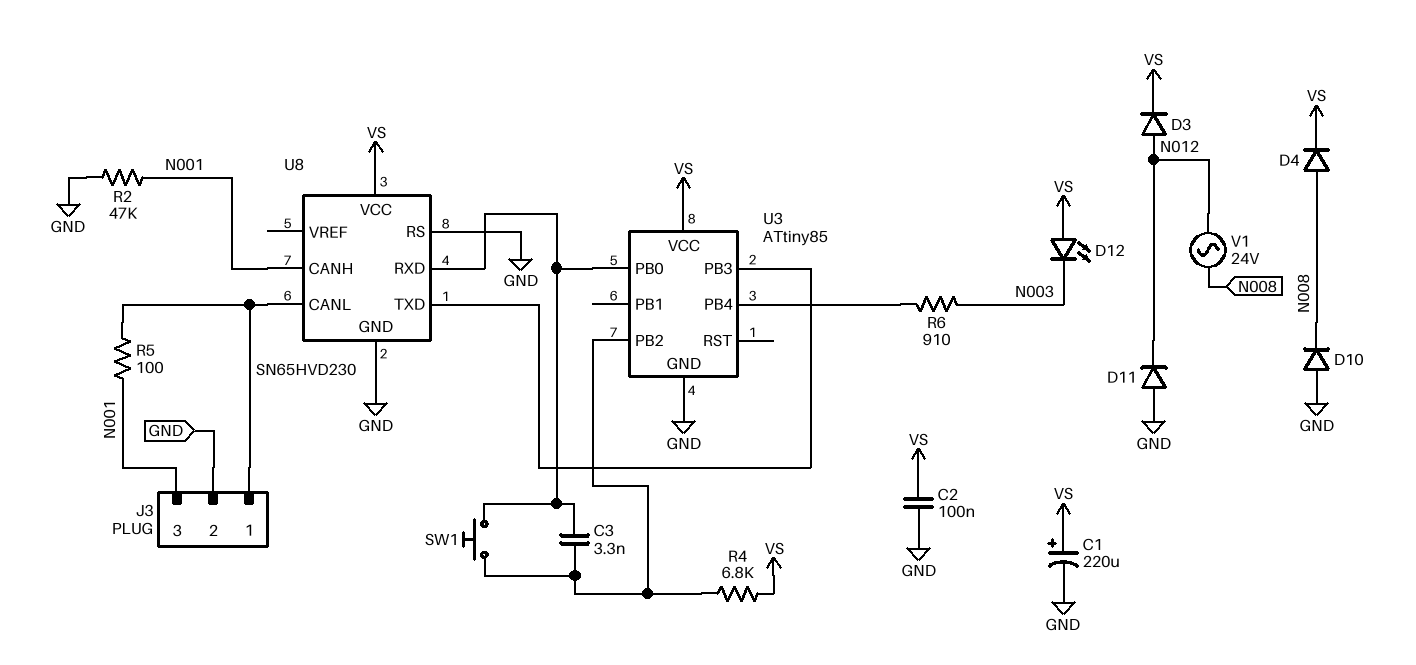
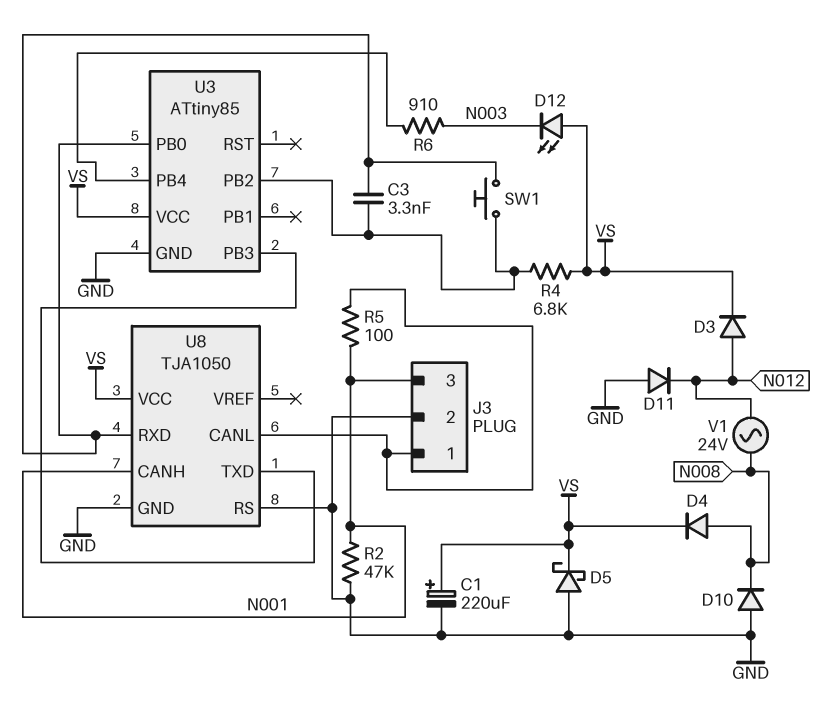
C2: 100nF (GND, VS) -> none
D5: none -> schottky (A GND, K VS)
U8: SN65HVD230 -> TJA1050

